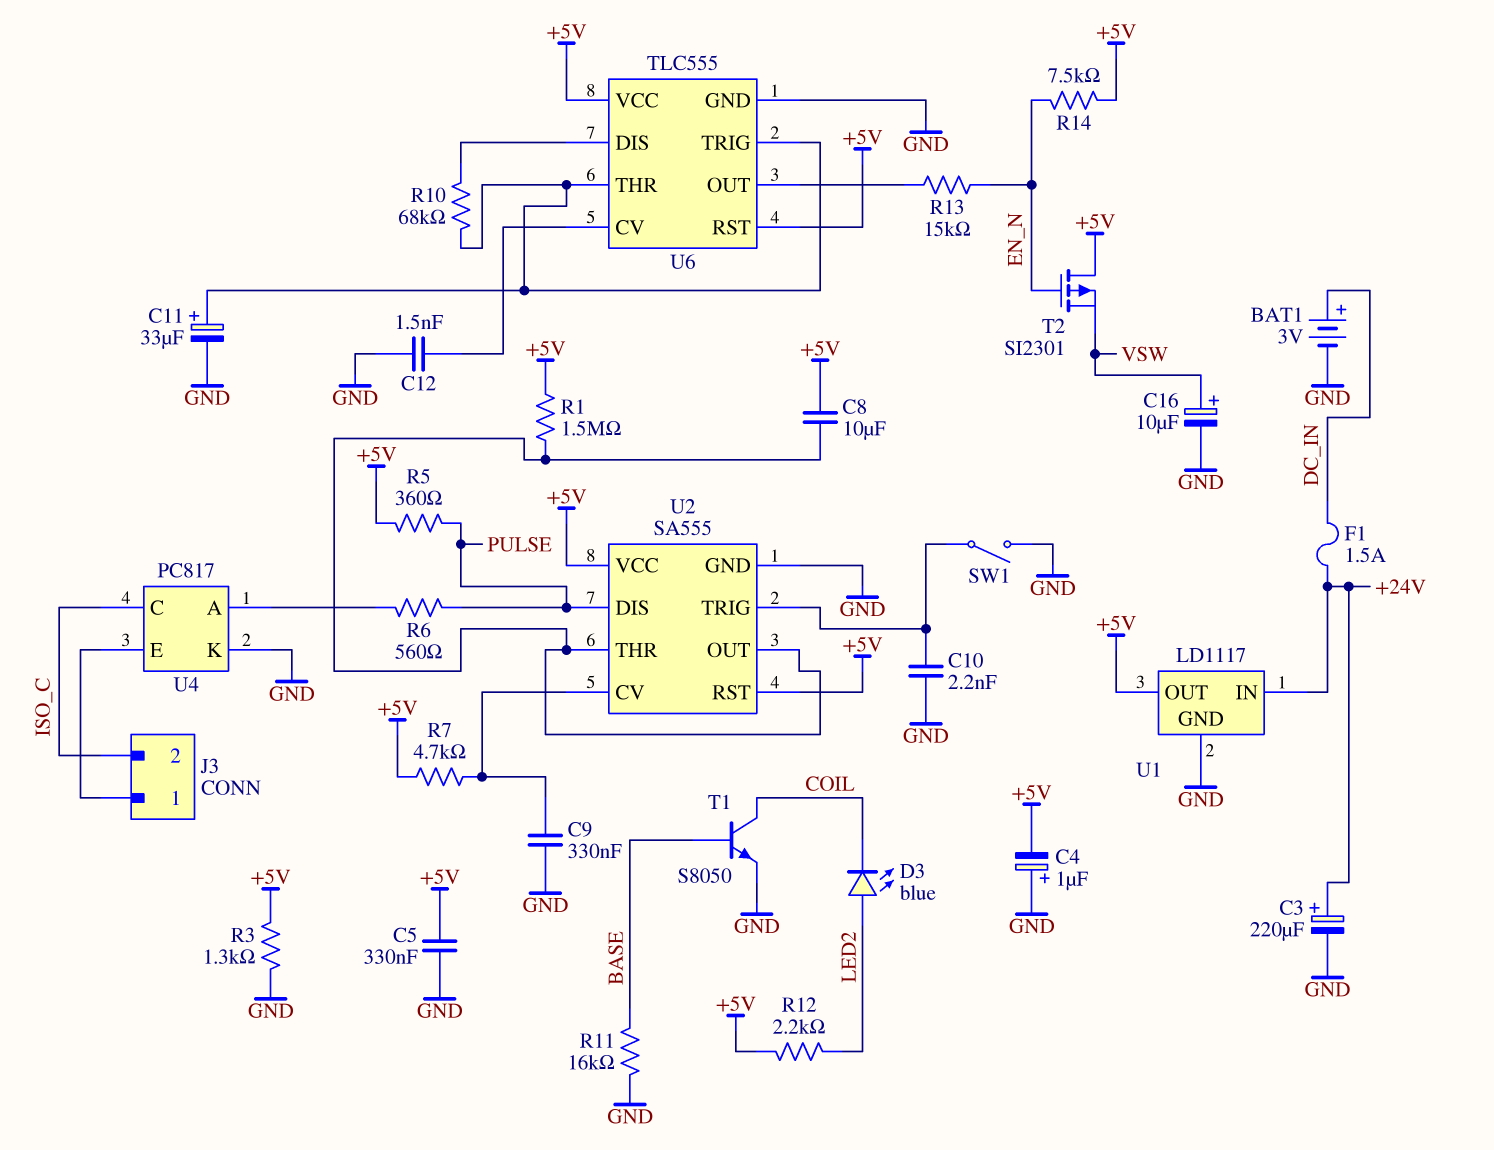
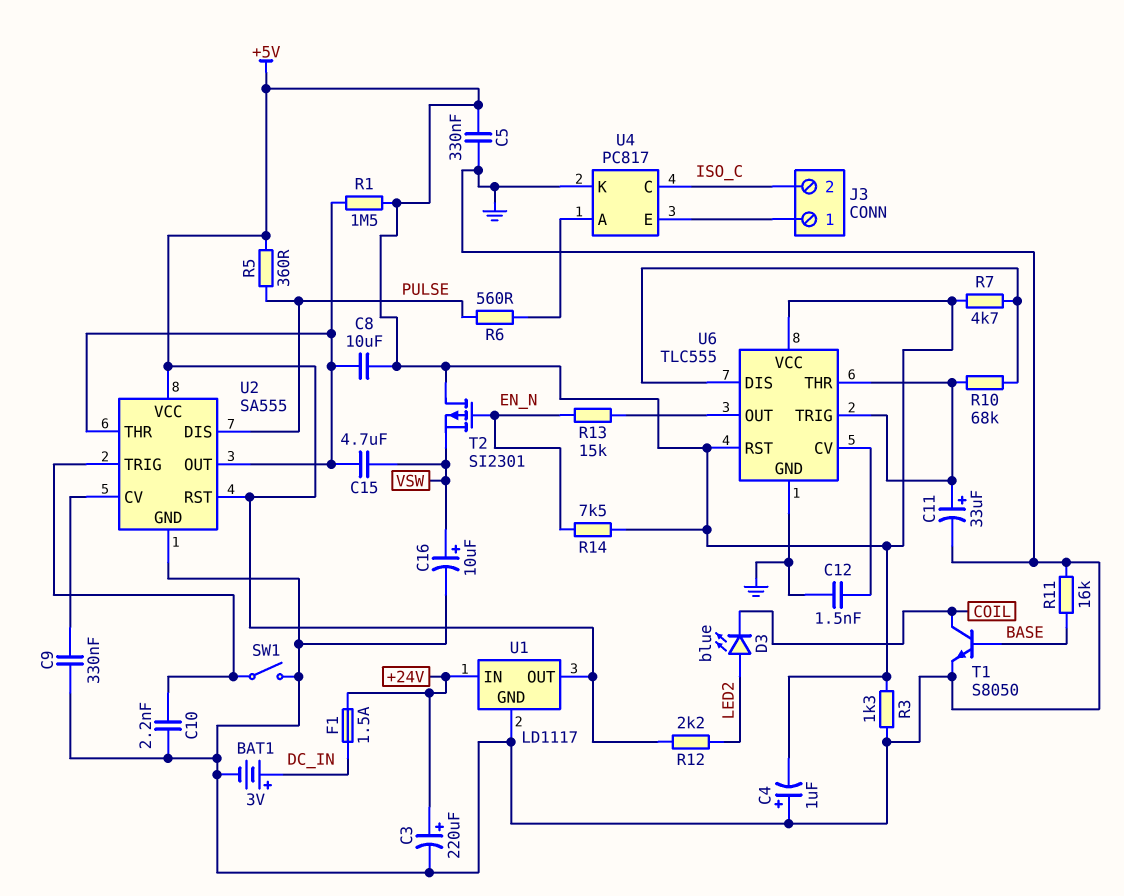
C15: none -> 4.7uF (U2/OUT, VSW)
R7: 4.7k (+5V, U2/CV) -> 4.7k (+5V, U6/DIS)

